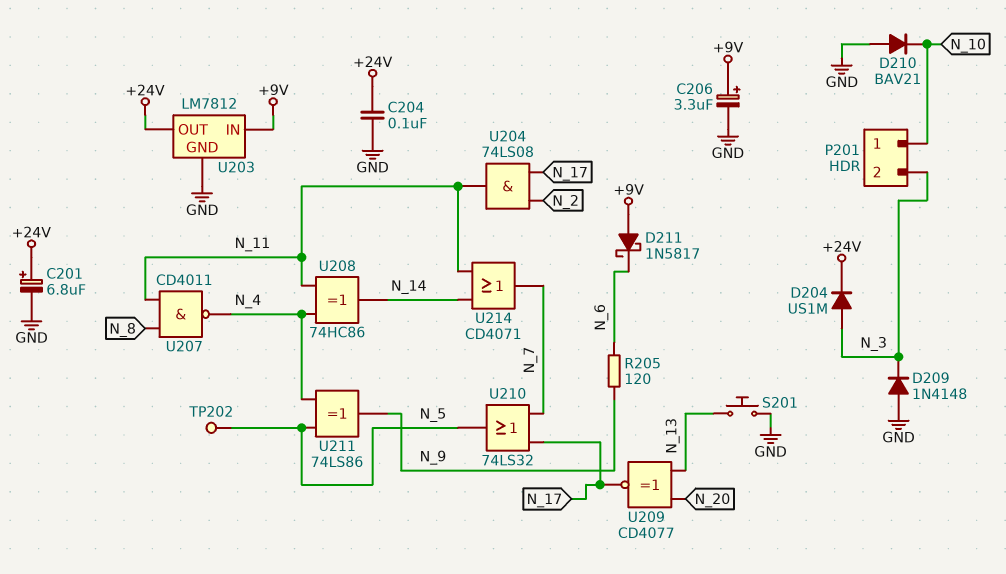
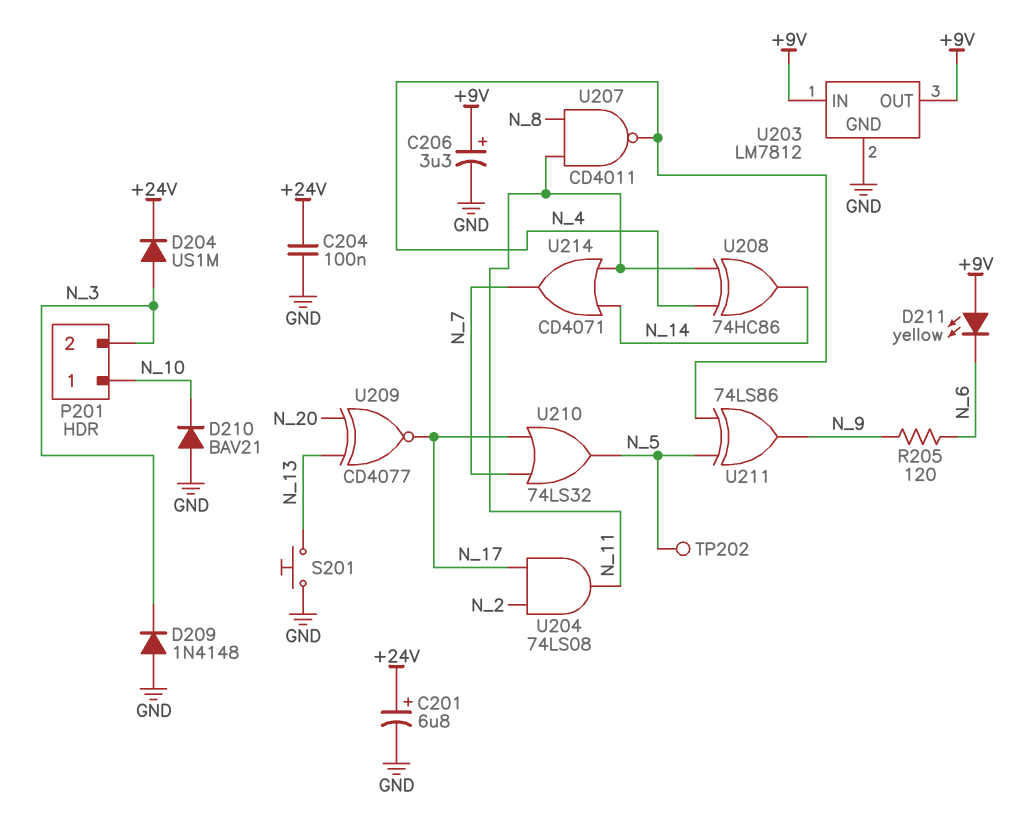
D211: schottky 1N5817 (A +9V, K N_6) -> LED yellow (A +9V, K N_6)
U203 pin OUT: +24V -> +9V

